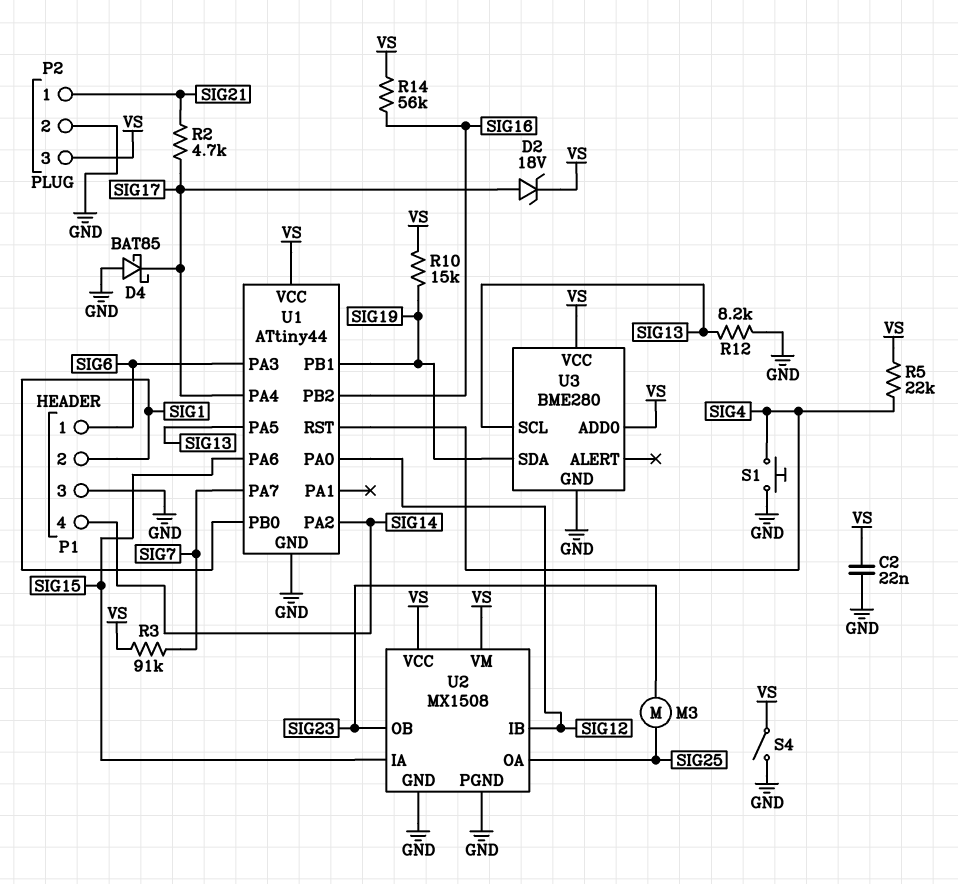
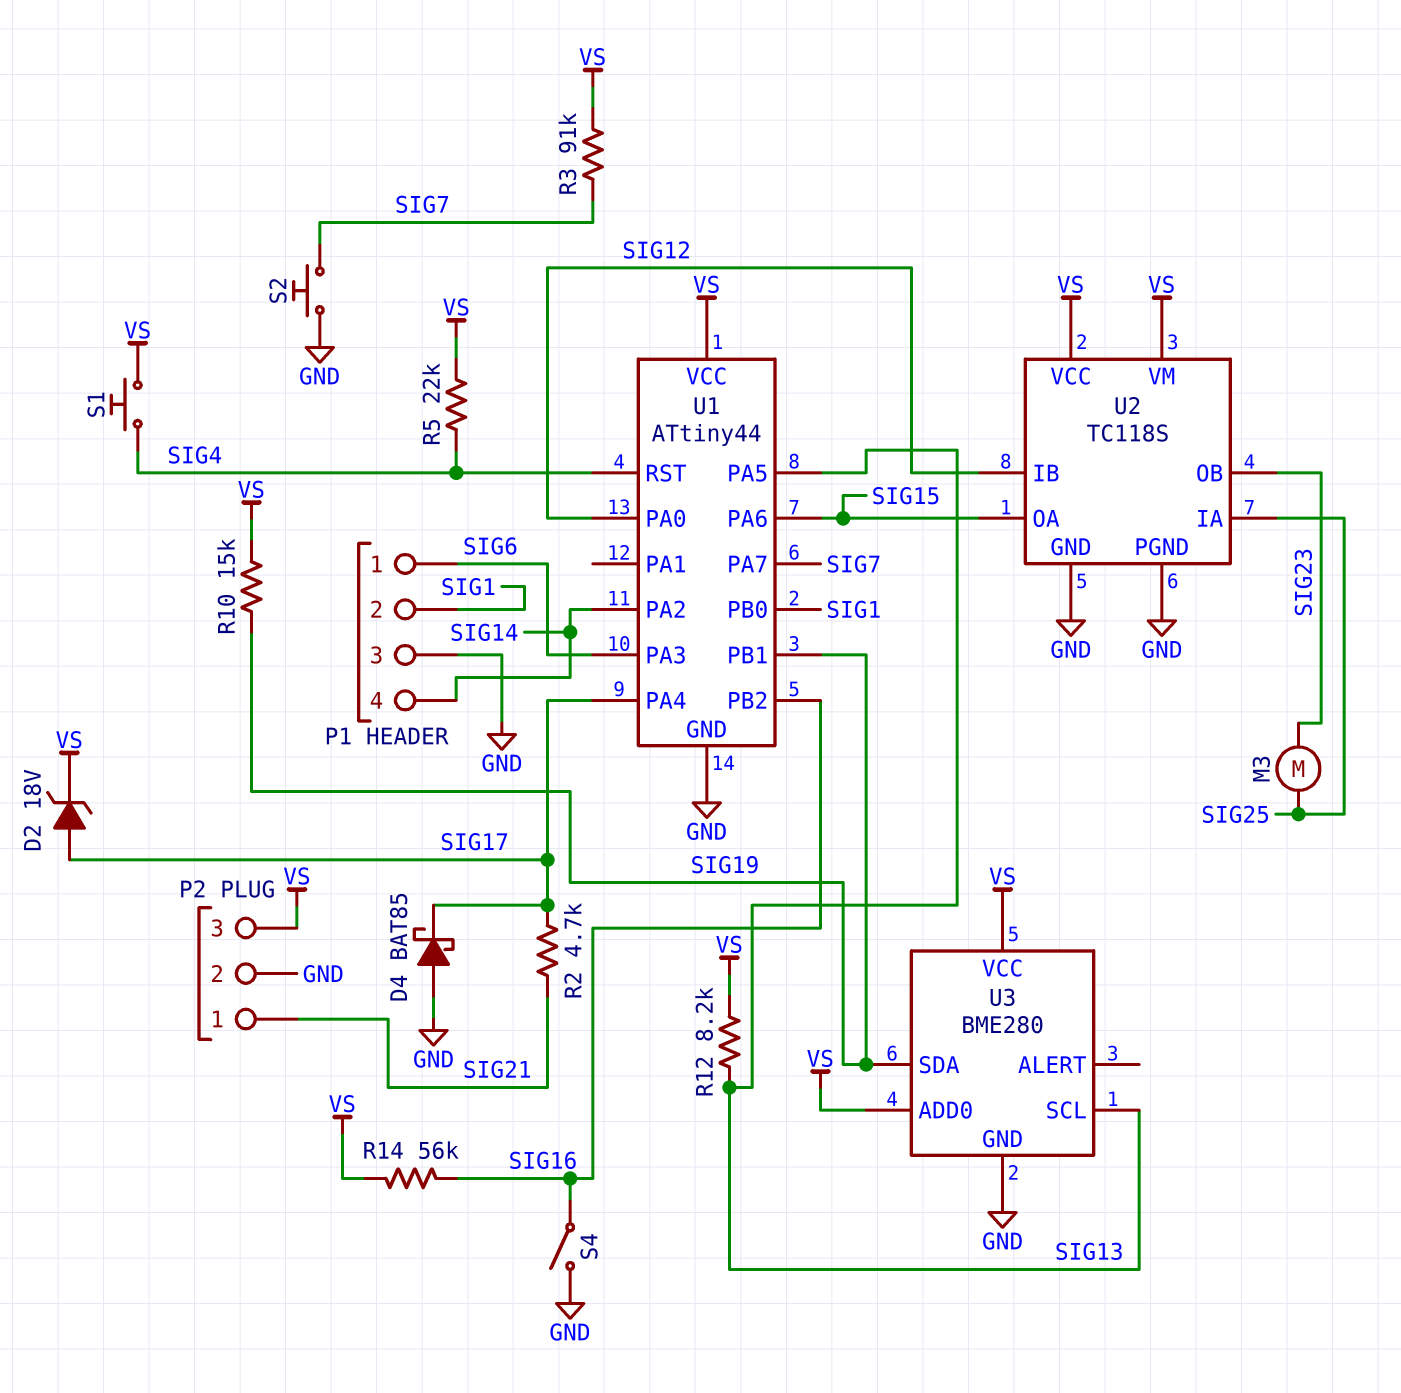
C2: 22nF (GND, VS) -> none
R12: 8.2k (GND, SIG13) -> 8.2k (SIG13, VS)
S1: button (GND, SIG4) -> button (SIG4, VS)
S2: none -> button (GND, SIG7)
S4: switch (GND, VS) -> switch (GND, SIG16)
U2: MX1508 -> TC118S
U2 pin IA: SIG15 -> SIG25
U2 pin OA: SIG25 -> SIG15

